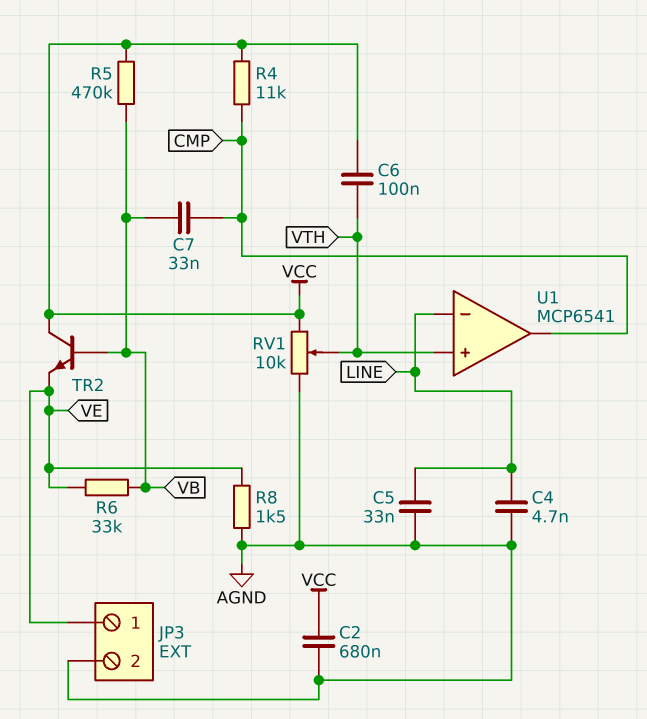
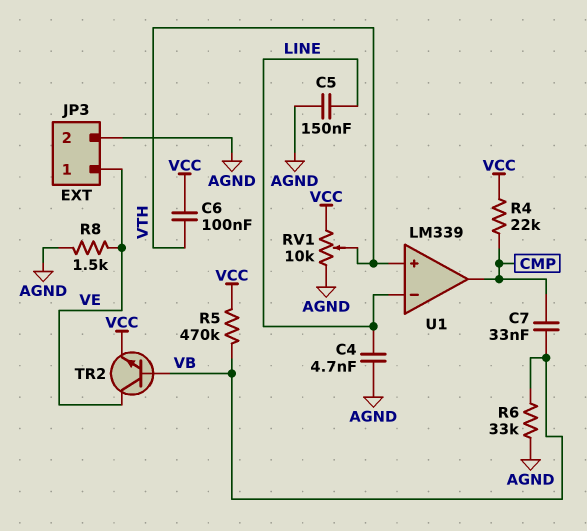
C2: 680nF (AGND, VCC) -> none
C5: 33nF (AGND, LINE) -> 150nF (AGND, LINE)
R4: 11k (CMP, VCC) -> 22k (CMP, VCC)
R6: 33k (VB, VE) -> 33k (AGND, VB)
TR2: NPN (B VB, C VCC, E VE) -> NPN (B VB, C VE, E VCC)
U1: MCP6541 -> LM339

